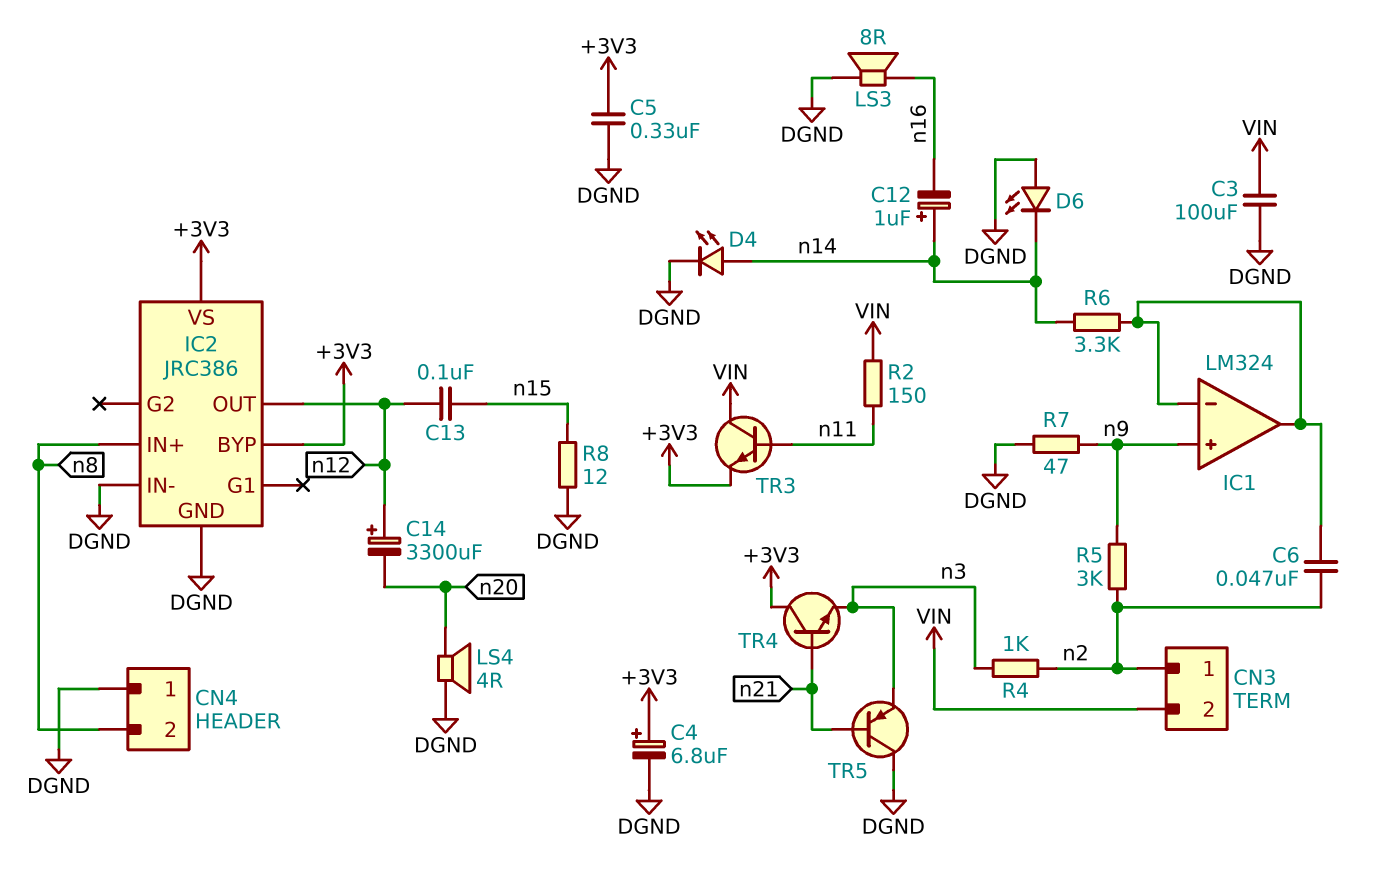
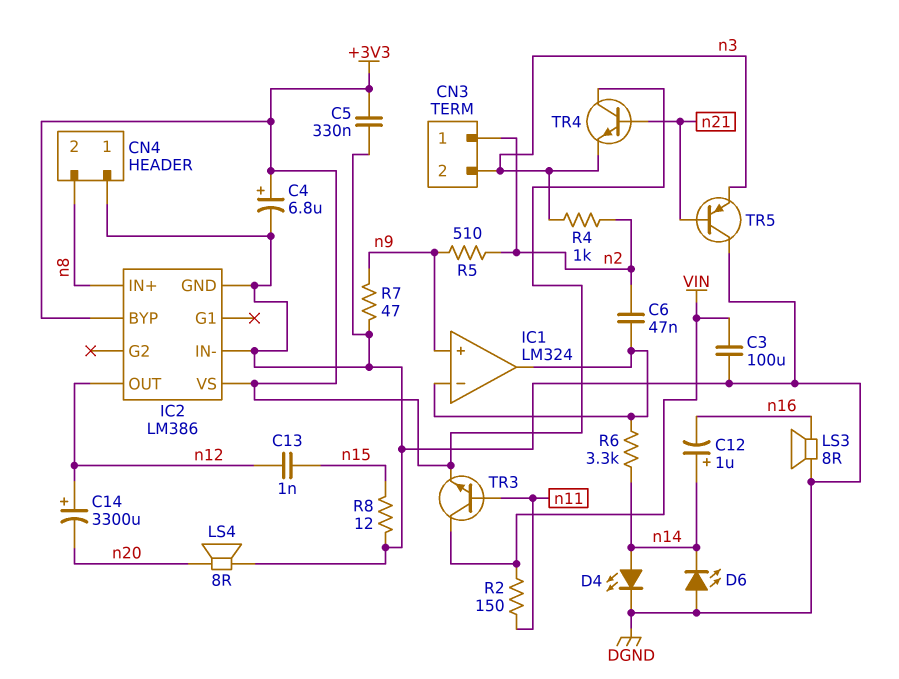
C13: 100nF (n12, n15) -> 1nF (n12, n15)
CN3 pin 2: VIN -> n3
IC2: JRC386 -> LM386
LS4: speaker 4R (DGND, n20) -> speaker 8R (DGND, n20)
R5: 3k (n2, n9) -> 510 (n2, n9)

